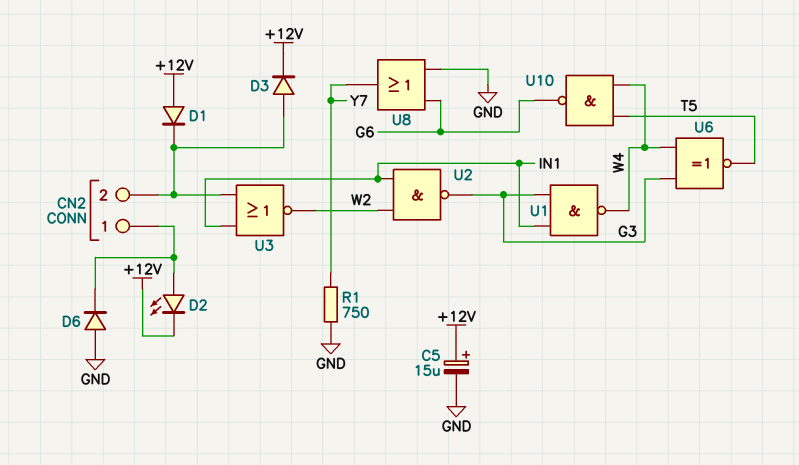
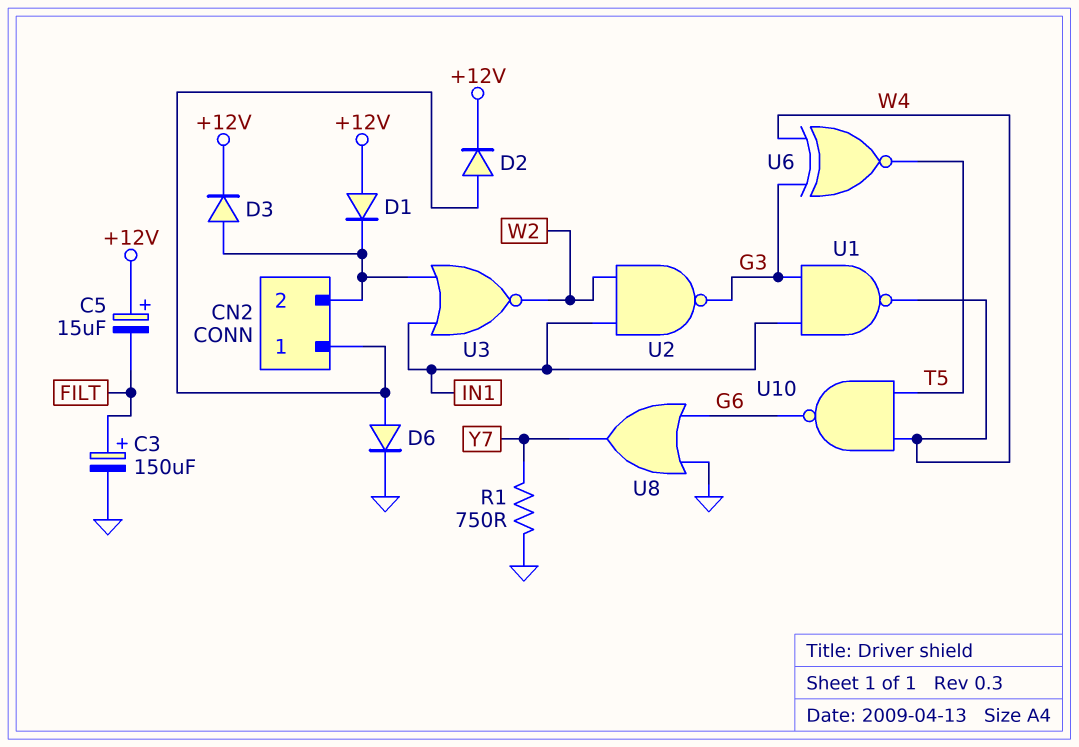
C3: none -> 150uF (plus FILT, minus GND)
C5: 15uF (plus +12V, minus GND) -> 15uF (plus +12V, minus FILT)
D2: LED (A CN2/1, K +12V) -> diode (A CN2/1, K +12V)
D6: diode (A GND, K CN2/1) -> diode (A CN2/1, K GND)

